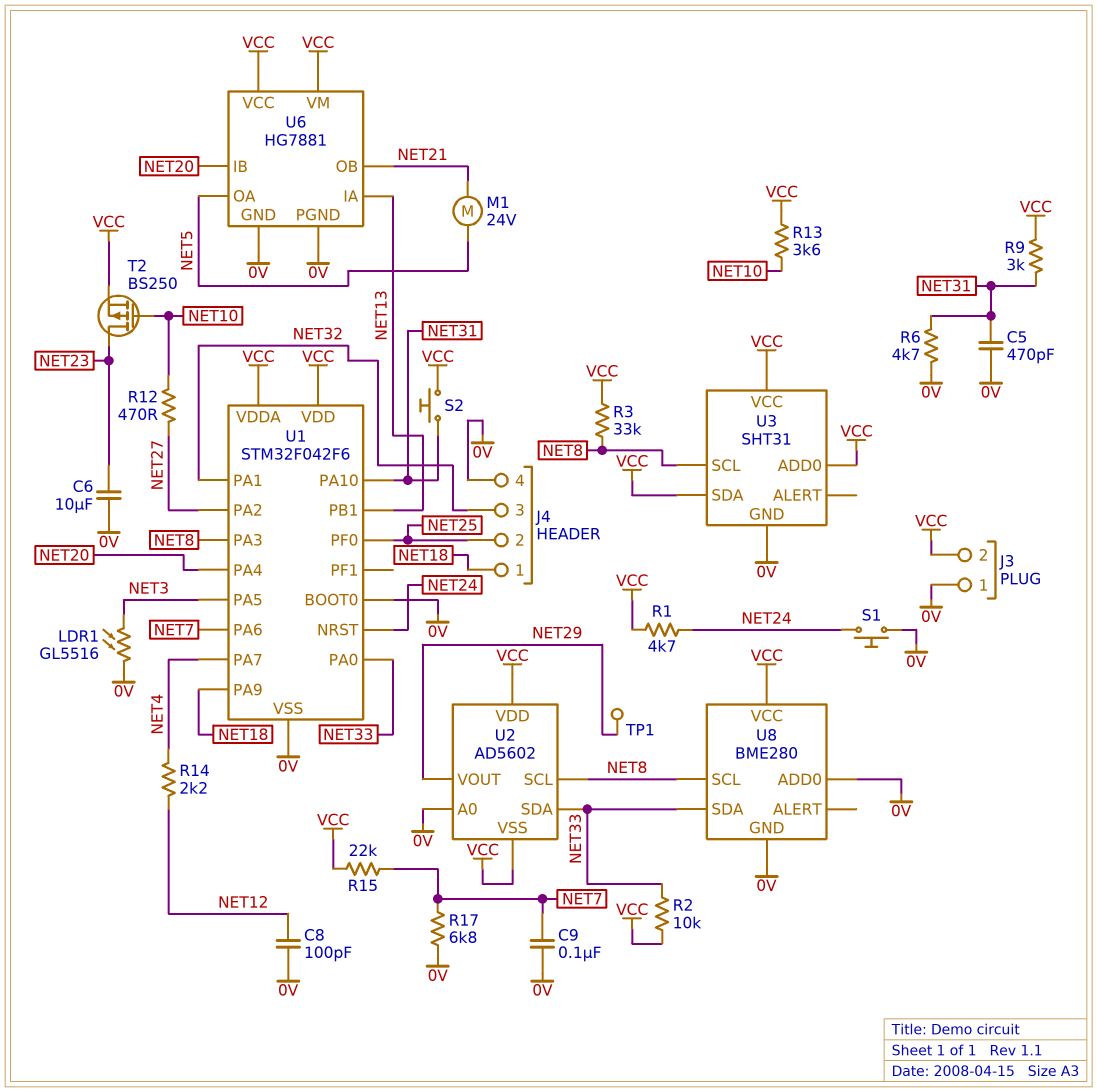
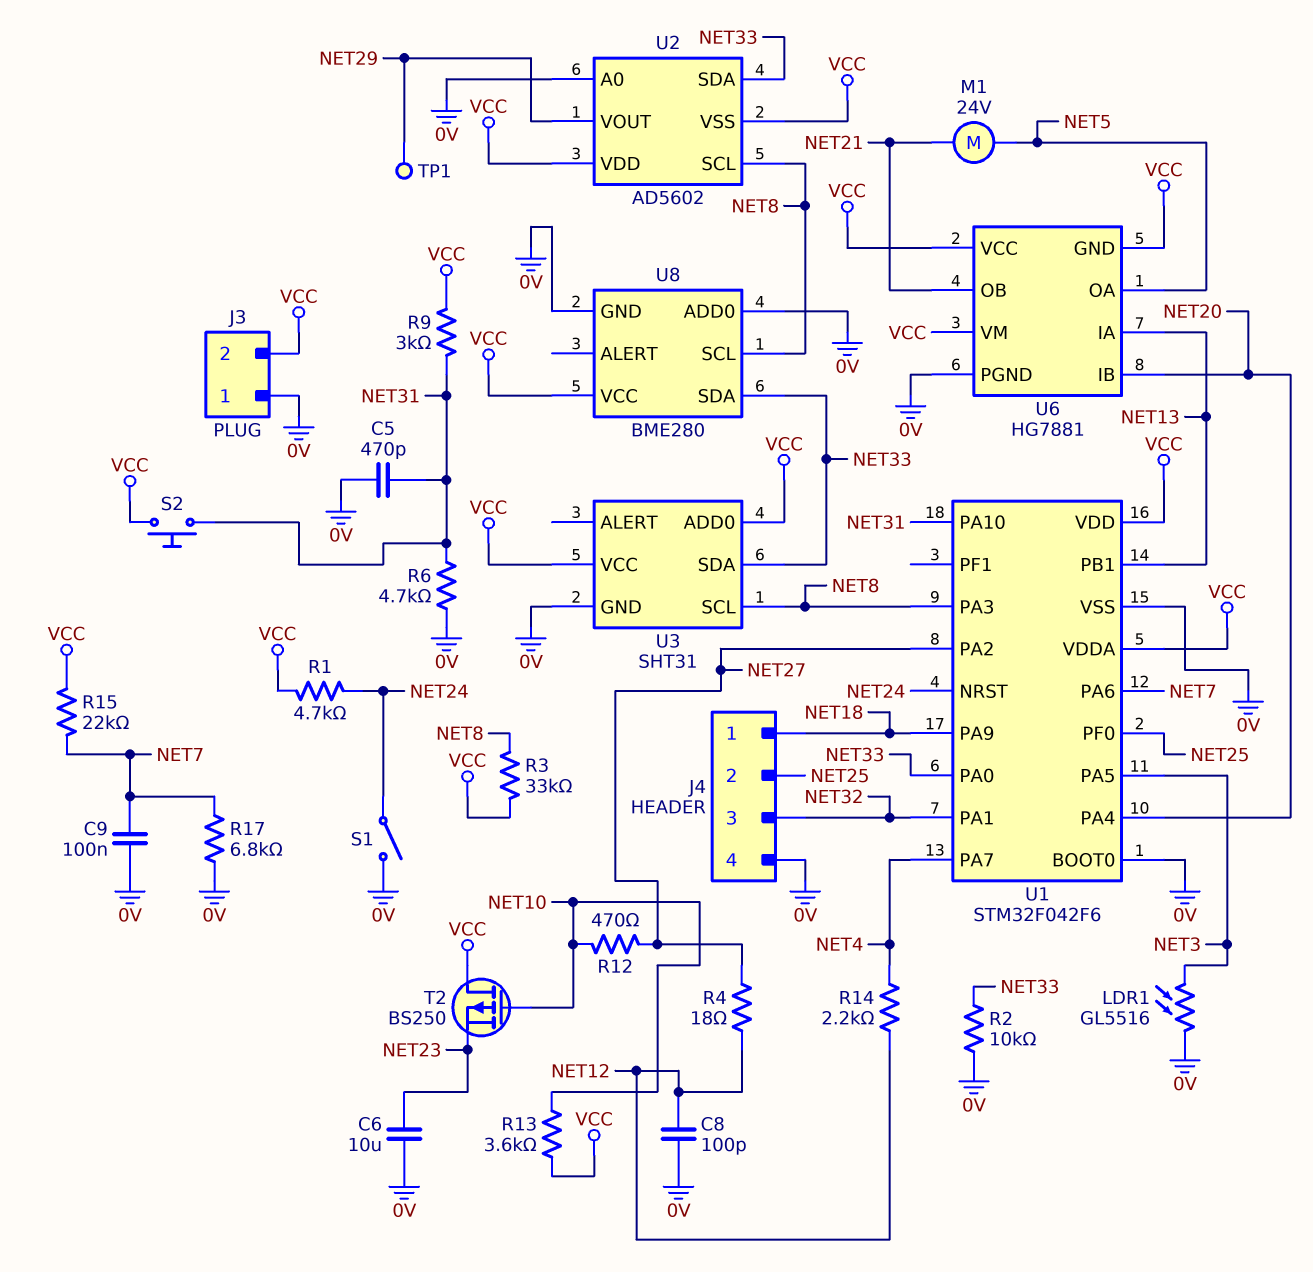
R2: 10k (NET33, VCC) -> 10k (0V, NET33)
R4: none -> 18 (NET12, NET27)
S1: button (0V, NET24) -> switch (0V, NET24)
T2: PMOS BS250 (G NET10, D NET23, S VCC) -> PMOS BS250 (G NET10, D VCC, S NET23)
U3 pin SDA: VCC -> NET33
U6 pin GND: 0V -> VCC

